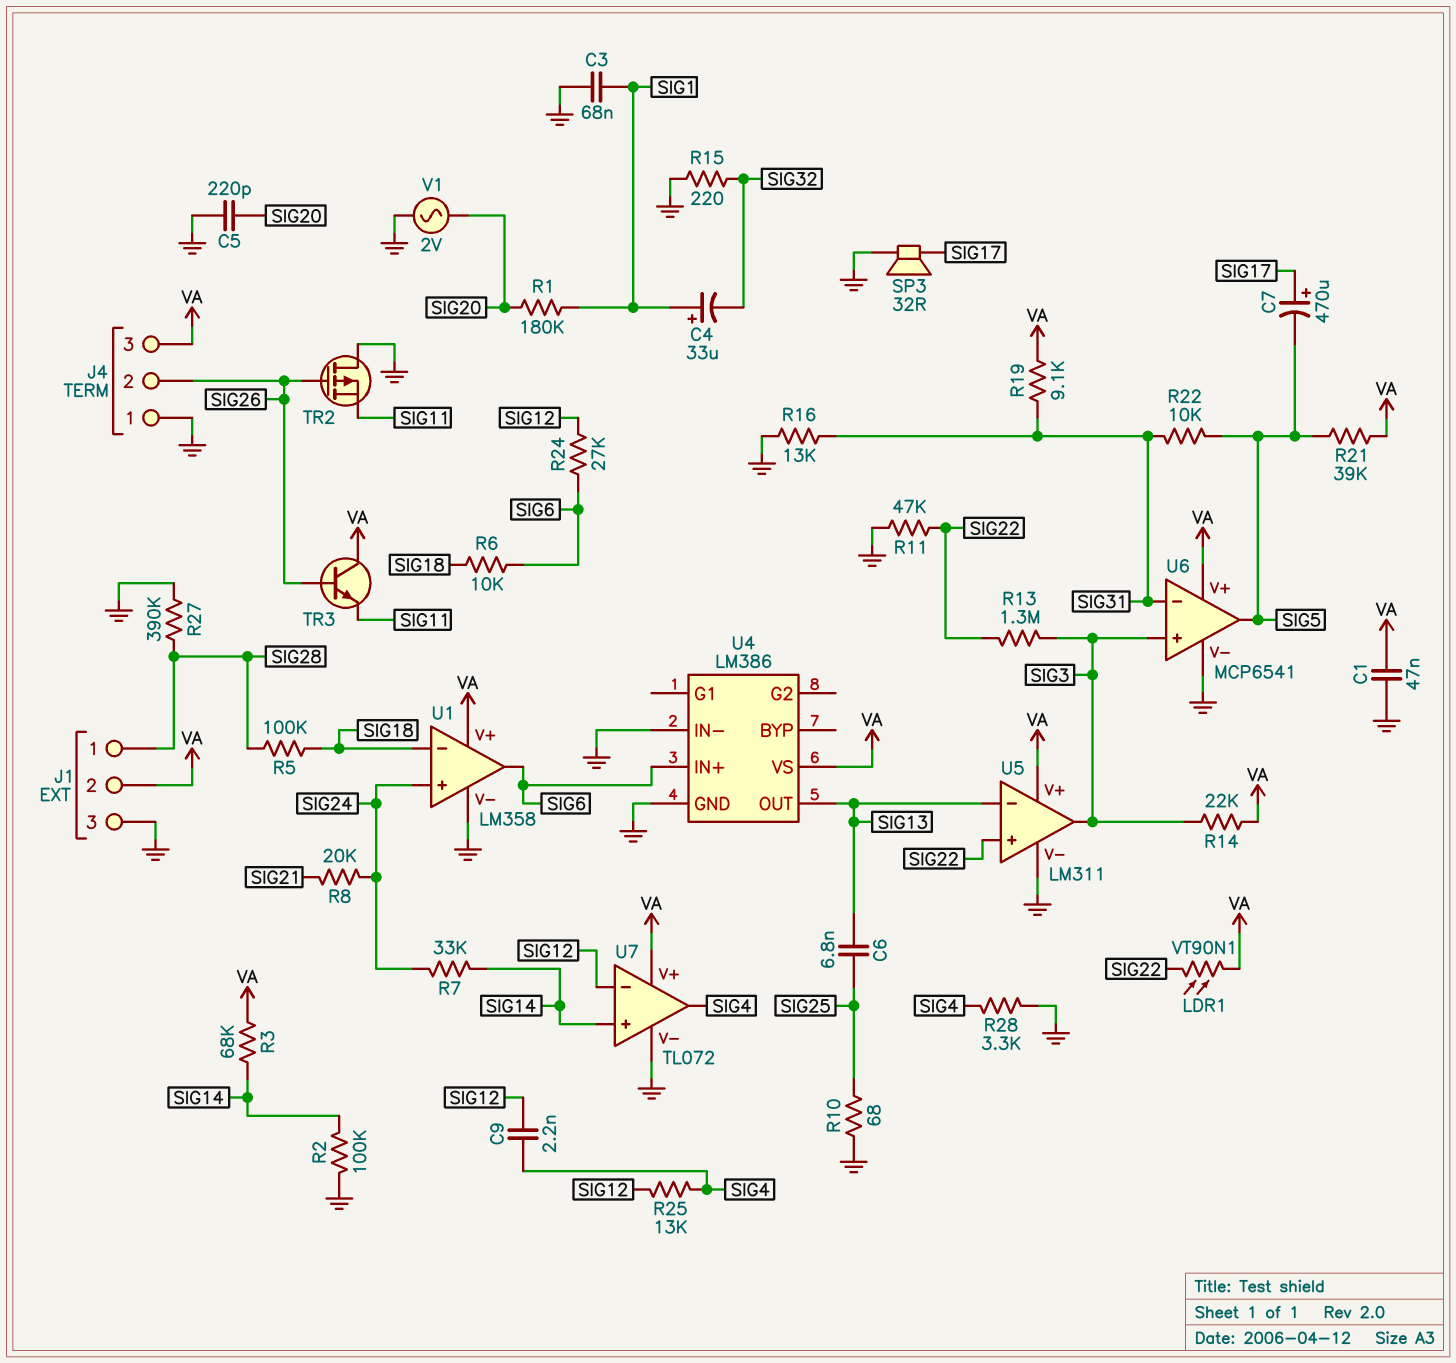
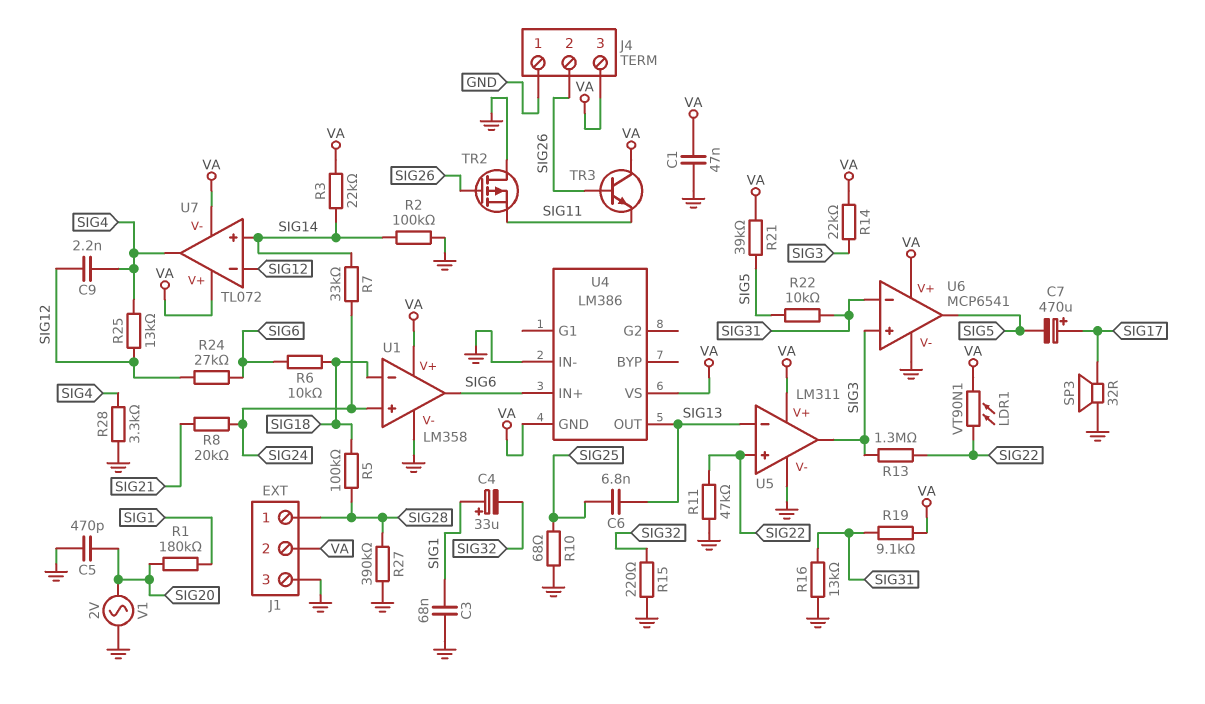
C5: 220pF (GND, SIG20) -> 470pF (GND, SIG20)
R3: 68k (SIG14, VA) -> 22k (SIG14, VA)
U4 pin GND: GND -> VA
U7 pin V-: GND -> VA

